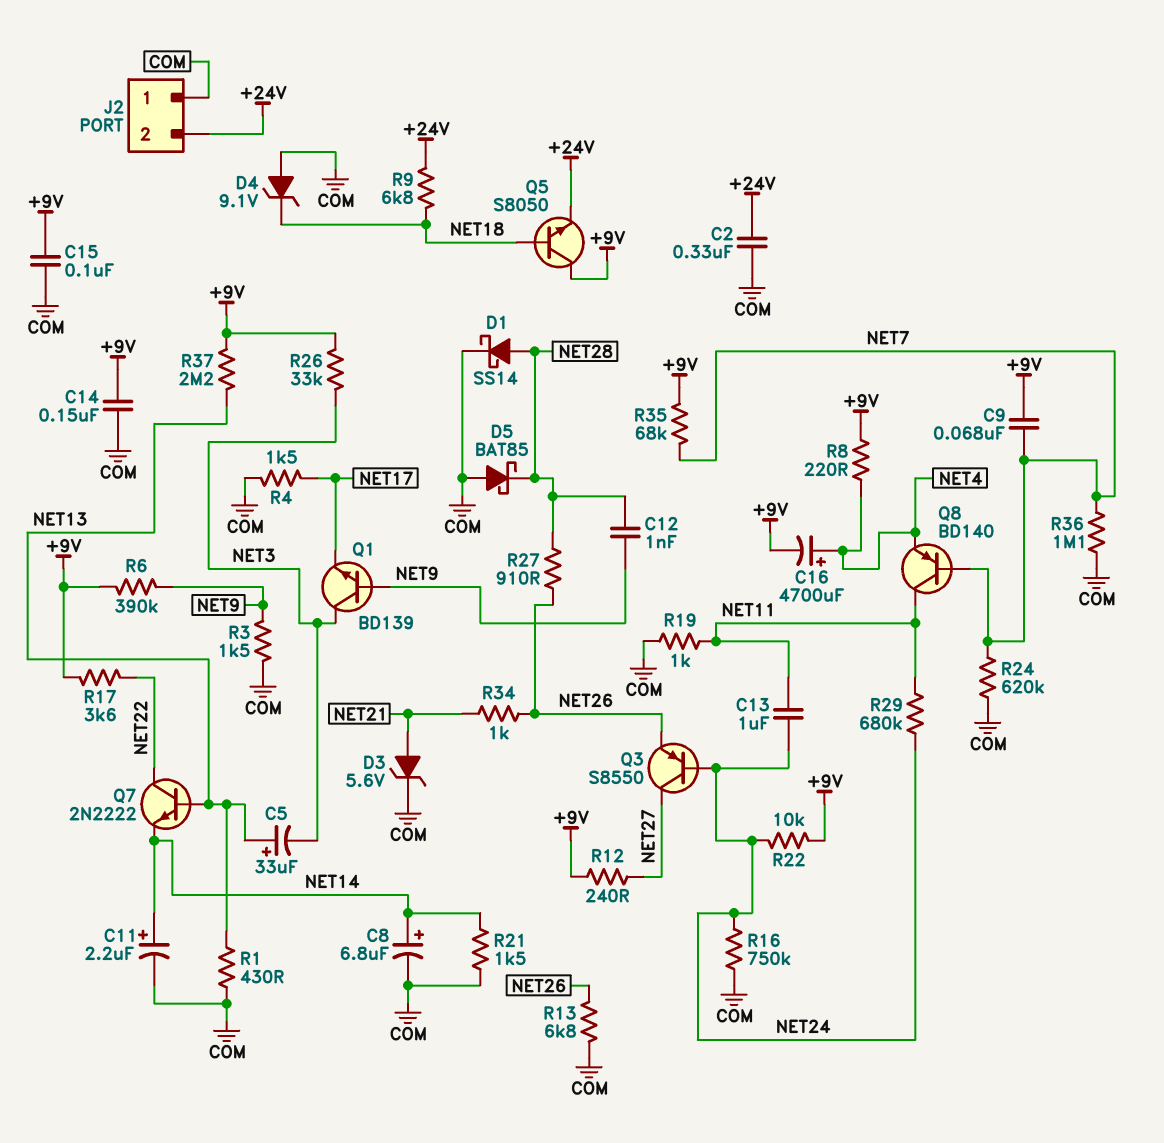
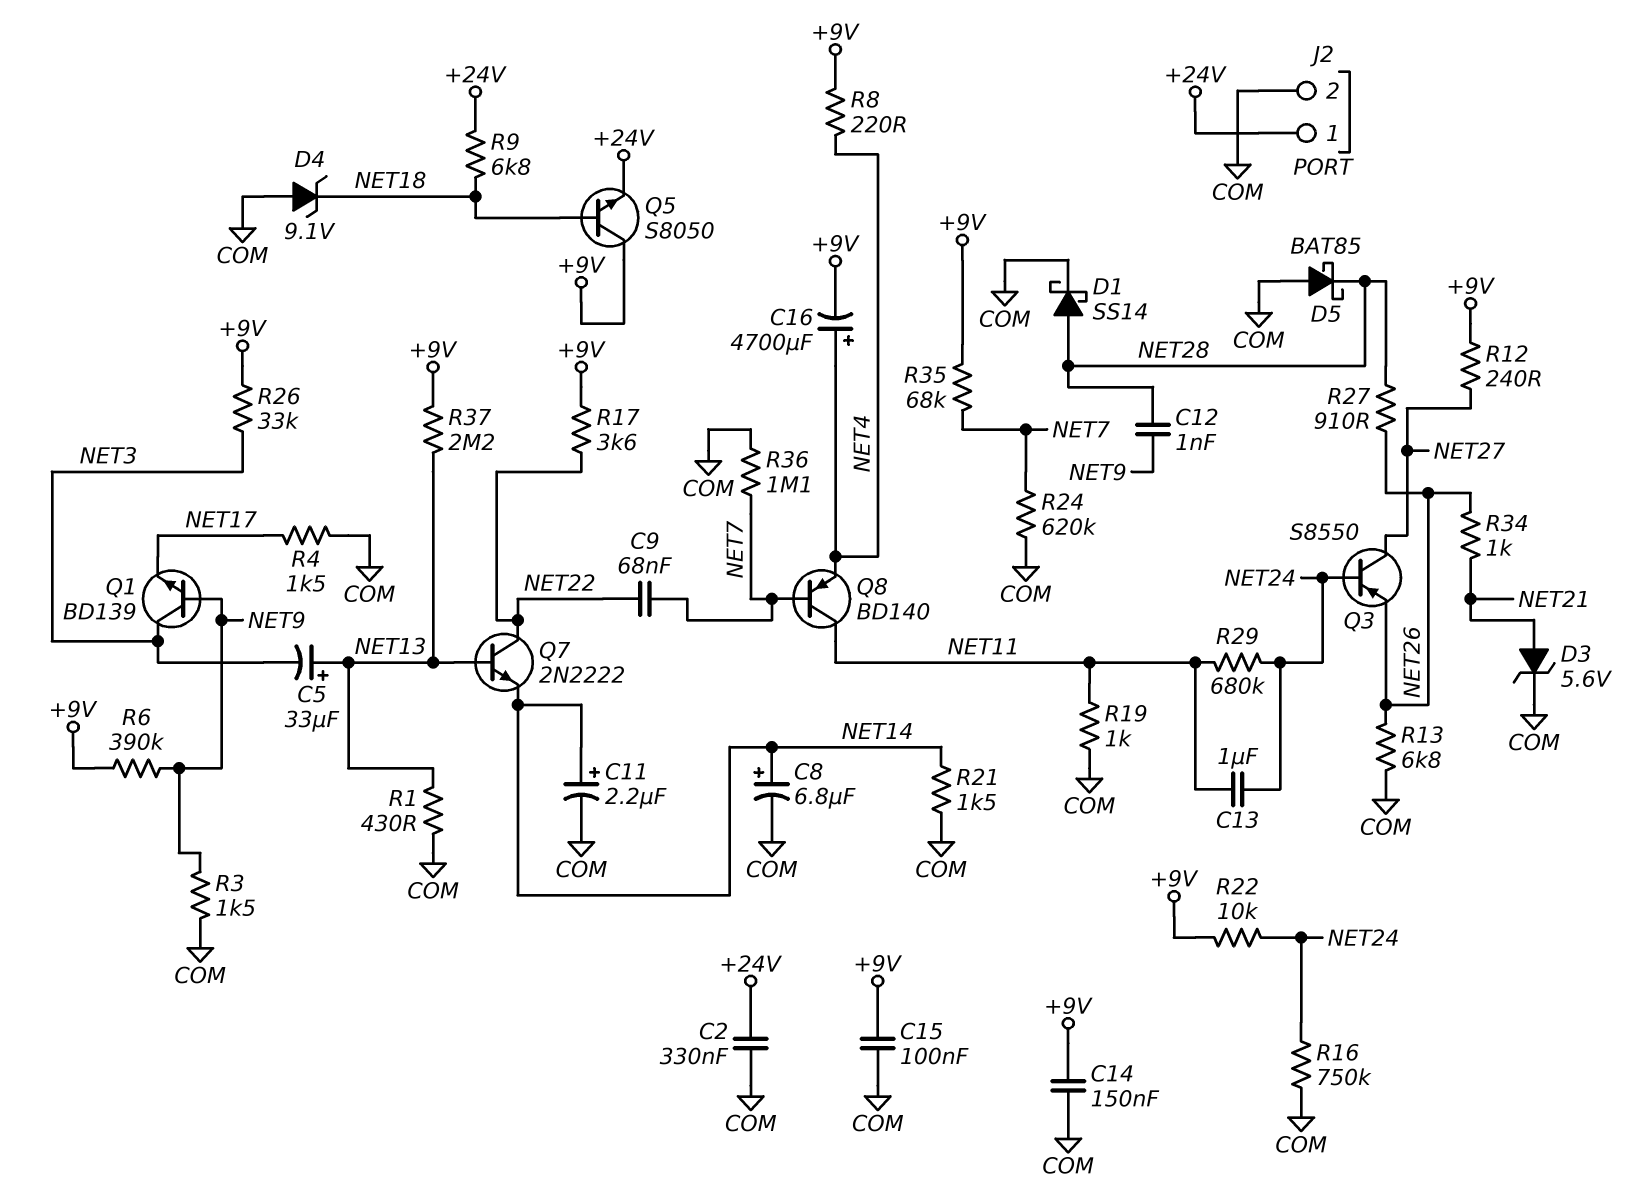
C9: 68nF (+9V, NET7) -> 68nF (NET7, NET22)
J2 pin 1: COM -> +24V
J2 pin 2: +24V -> COM

